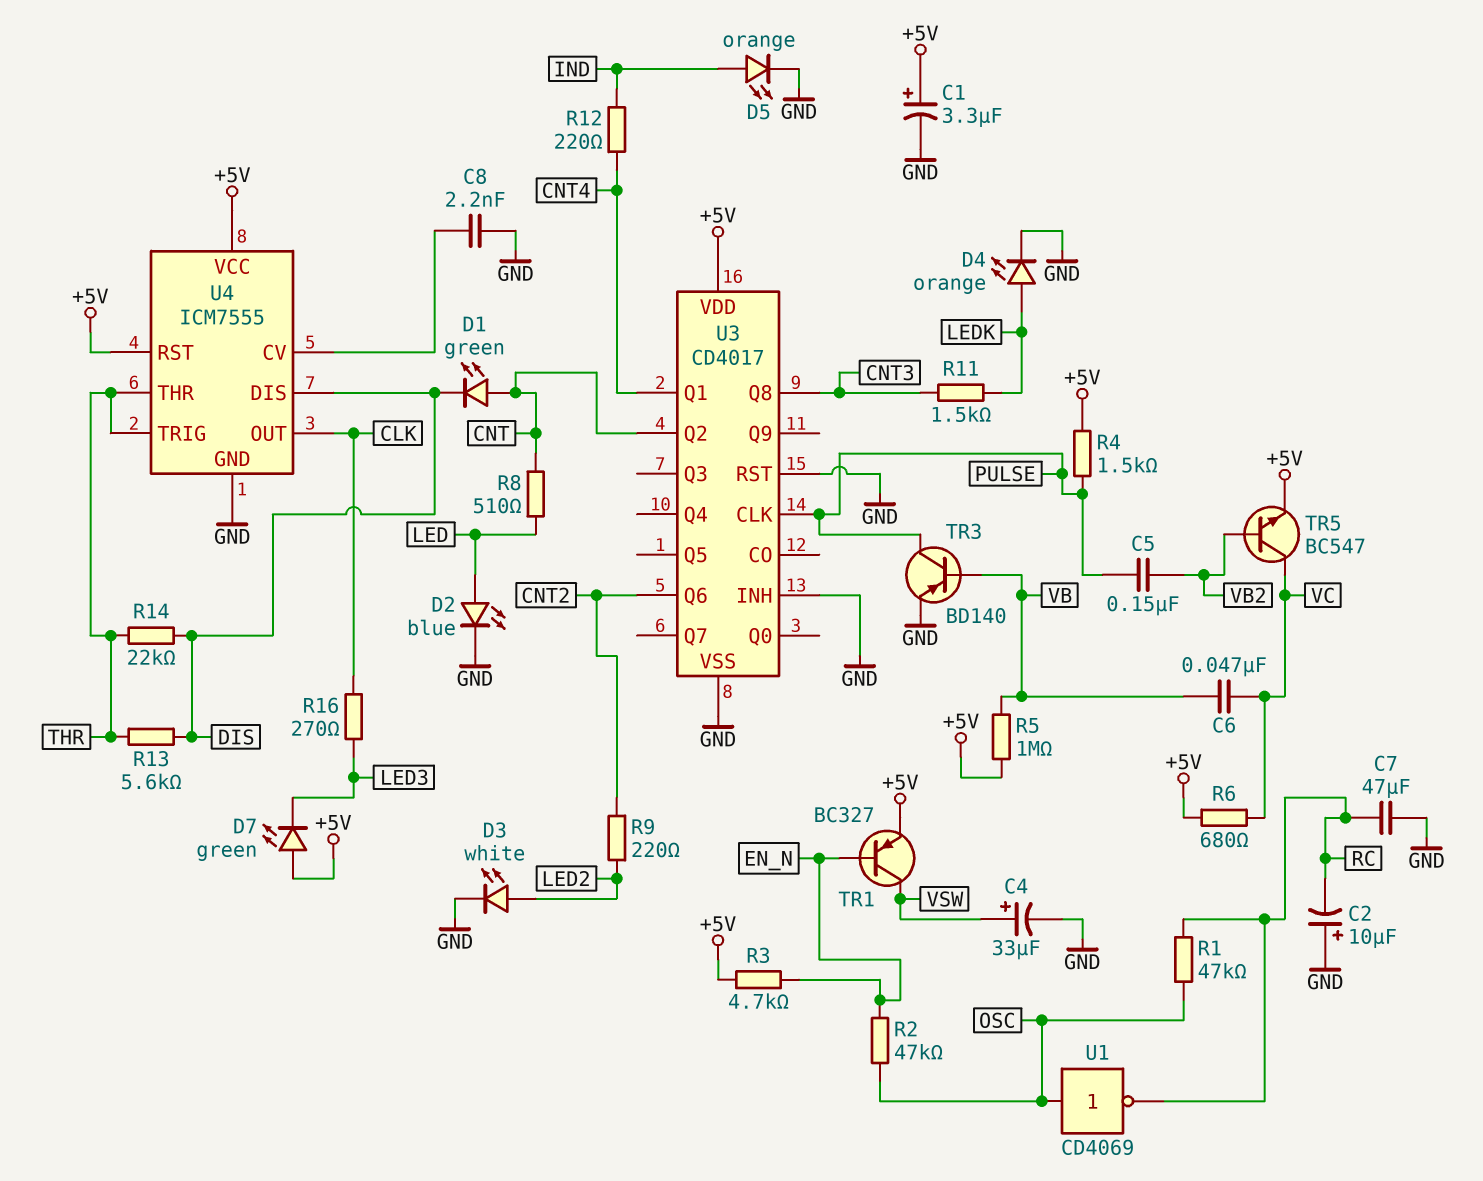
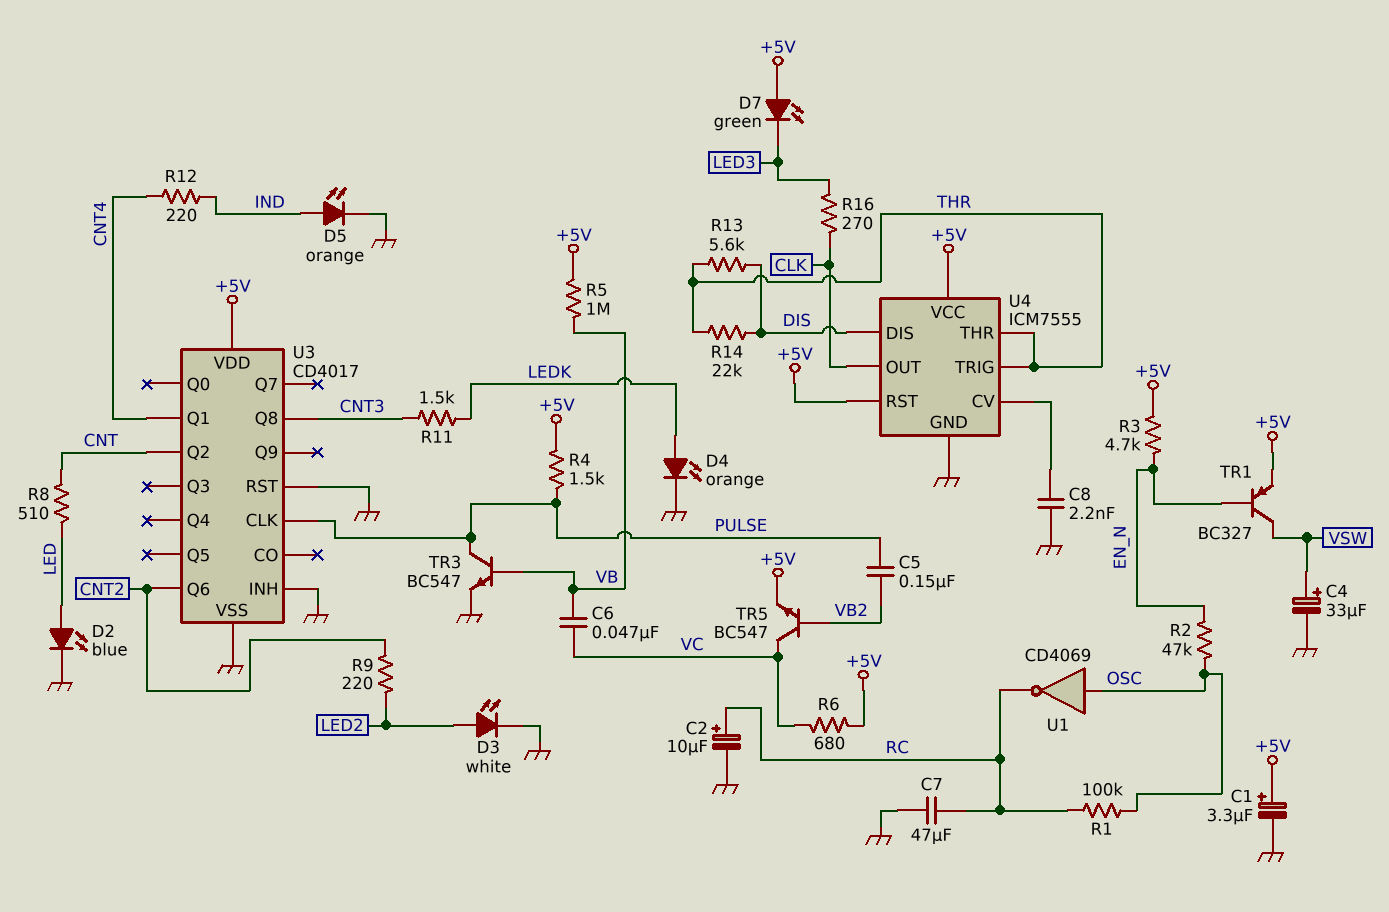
C2: 10uF (plus GND, minus RC) -> 10uF (plus RC, minus GND)
D1: LED green (A CNT, K DIS) -> none
R1: 47k (OSC, RC) -> 100k (OSC, RC)
TR3: PNP BD140 (B VB, C PULSE, E GND) -> NPN BC547 (B VB, C PULSE, E GND)

